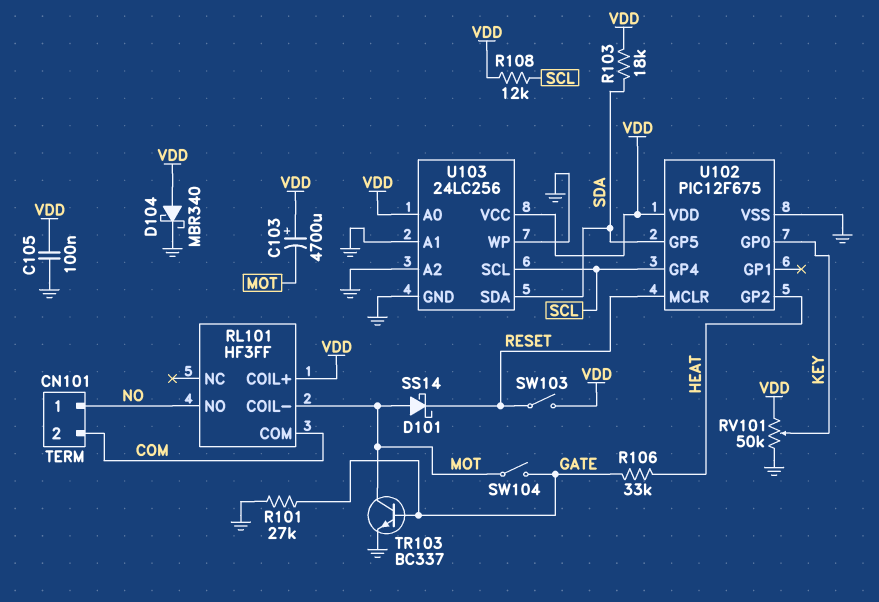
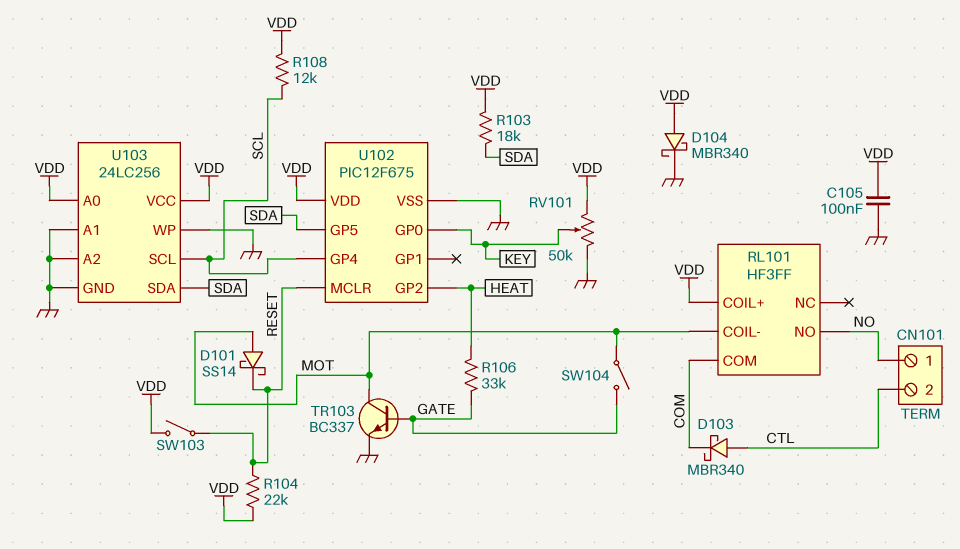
C103: 4700uF (plus VDD, minus MOT) -> none
CN101 pin 2: COM -> CTL
D103: none -> schottky MBR340 (A CTL, K COM)
R101: 27k (GATE, GND) -> none
R104: none -> 22k (RESET, VDD)

